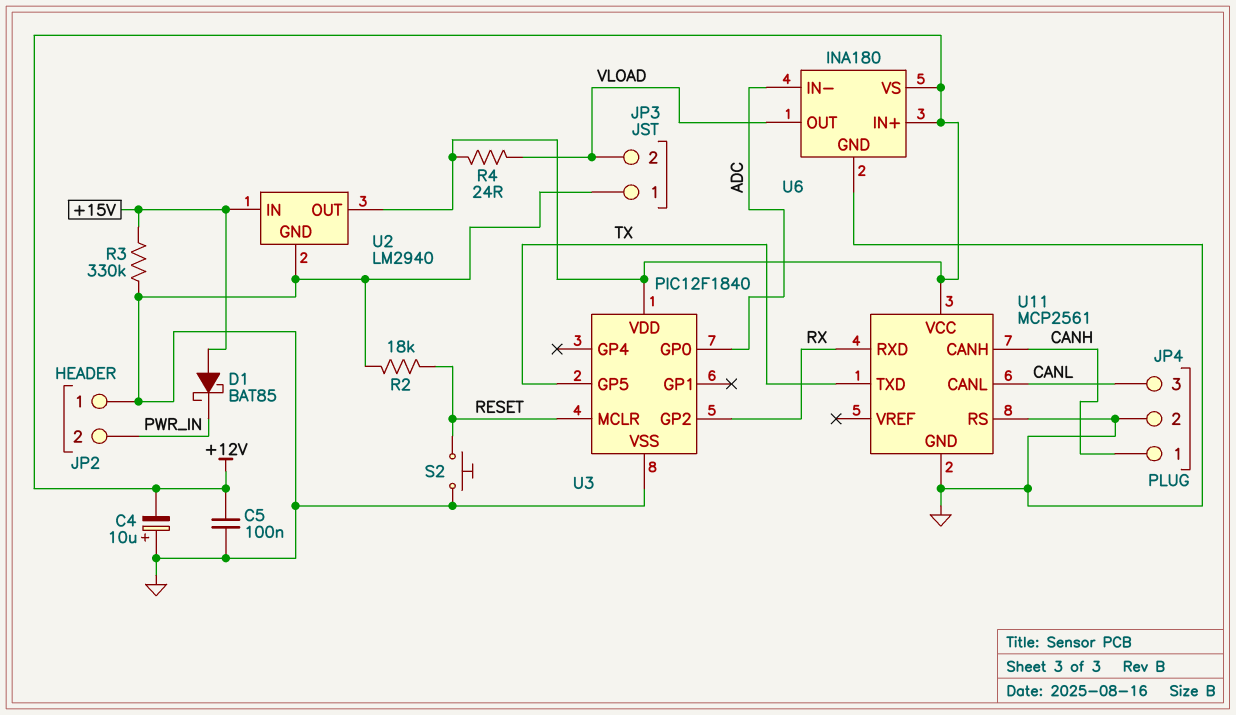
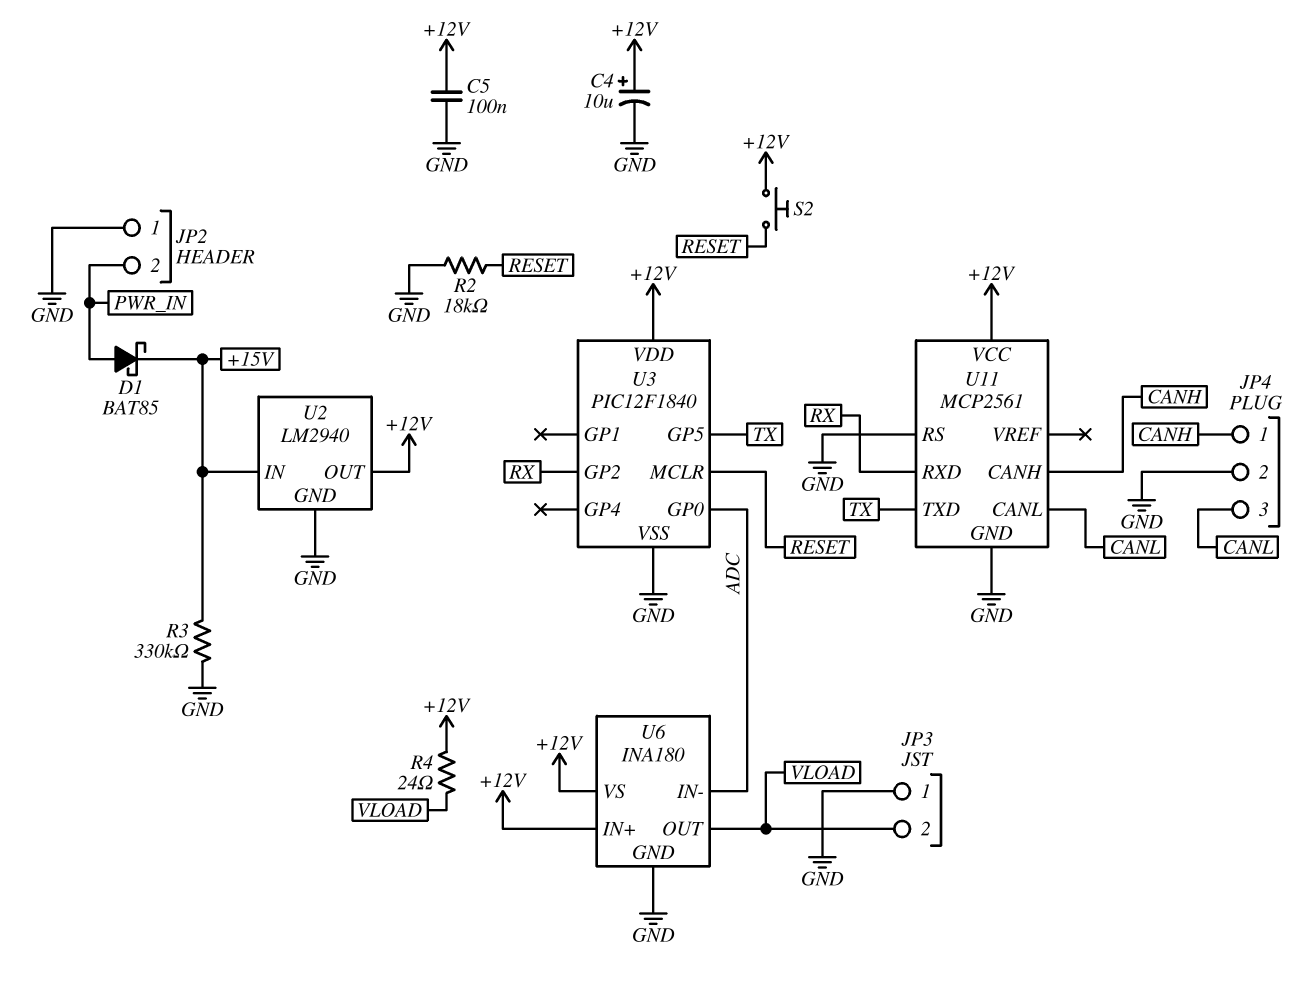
C4: 10uF (plus GND, minus +12V) -> 10uF (plus +12V, minus GND)
D1: schottky BAT85 (A +15V, K PWR_IN) -> schottky BAT85 (A PWR_IN, K +15V)
S2: button (GND, RESET) -> button (+12V, RESET)

